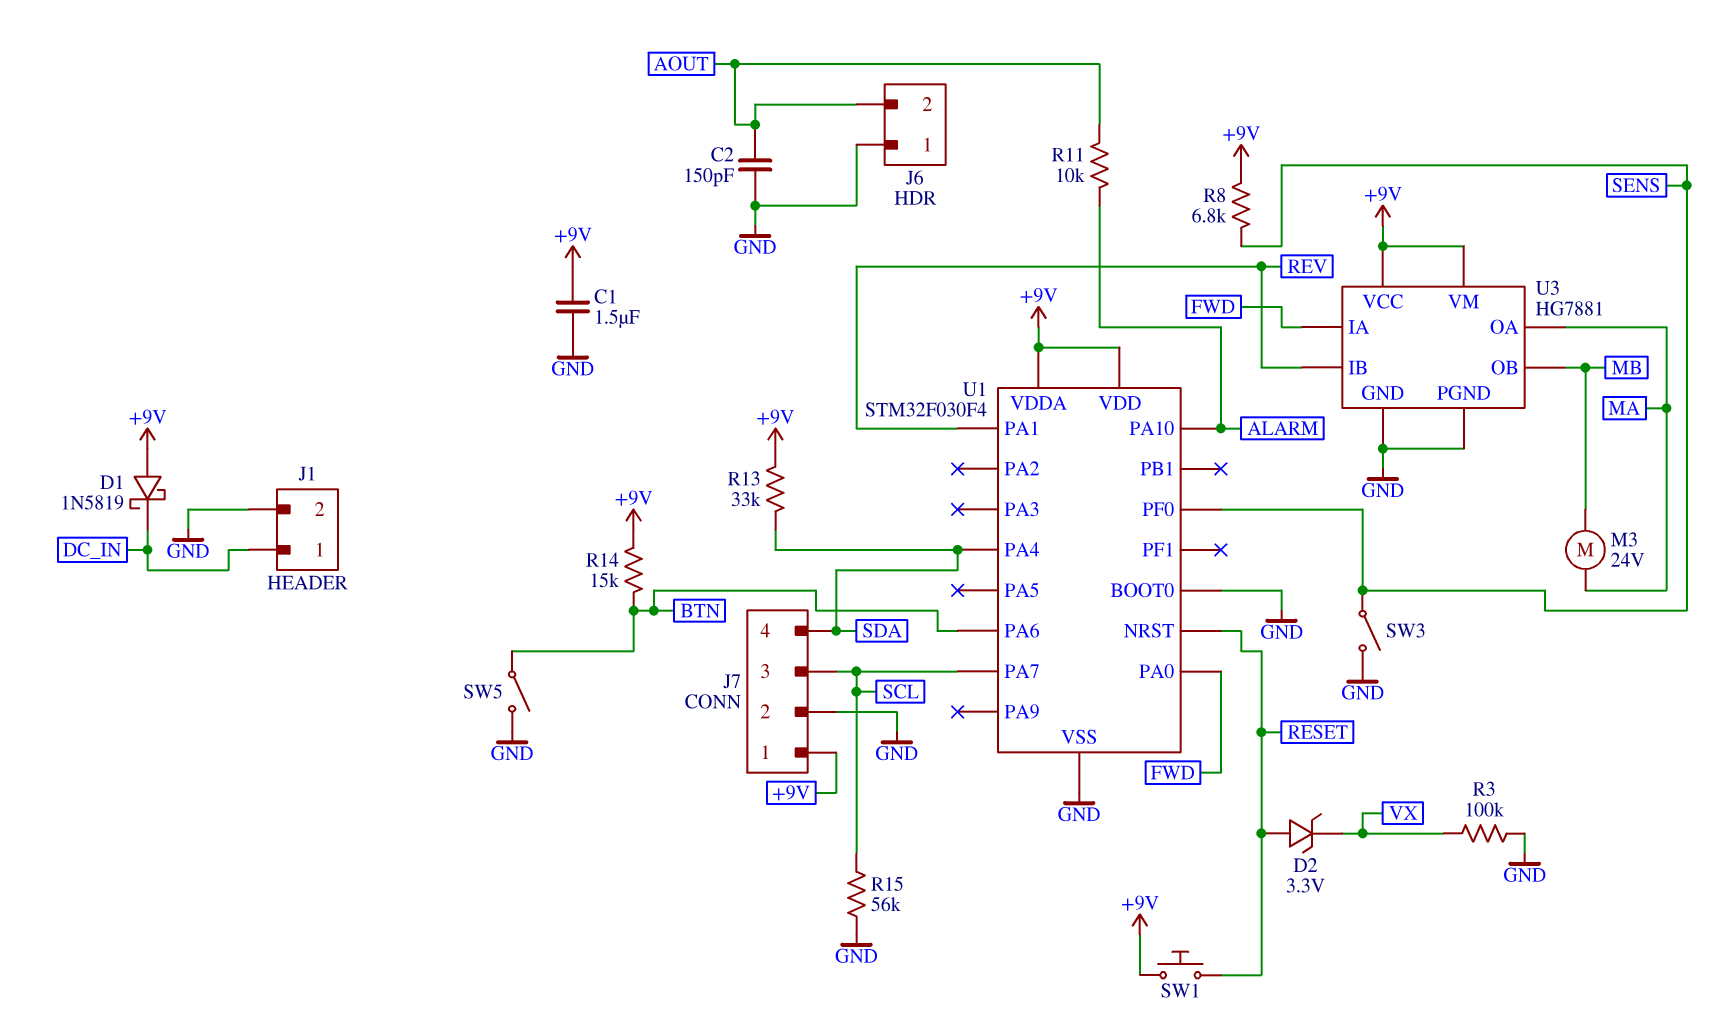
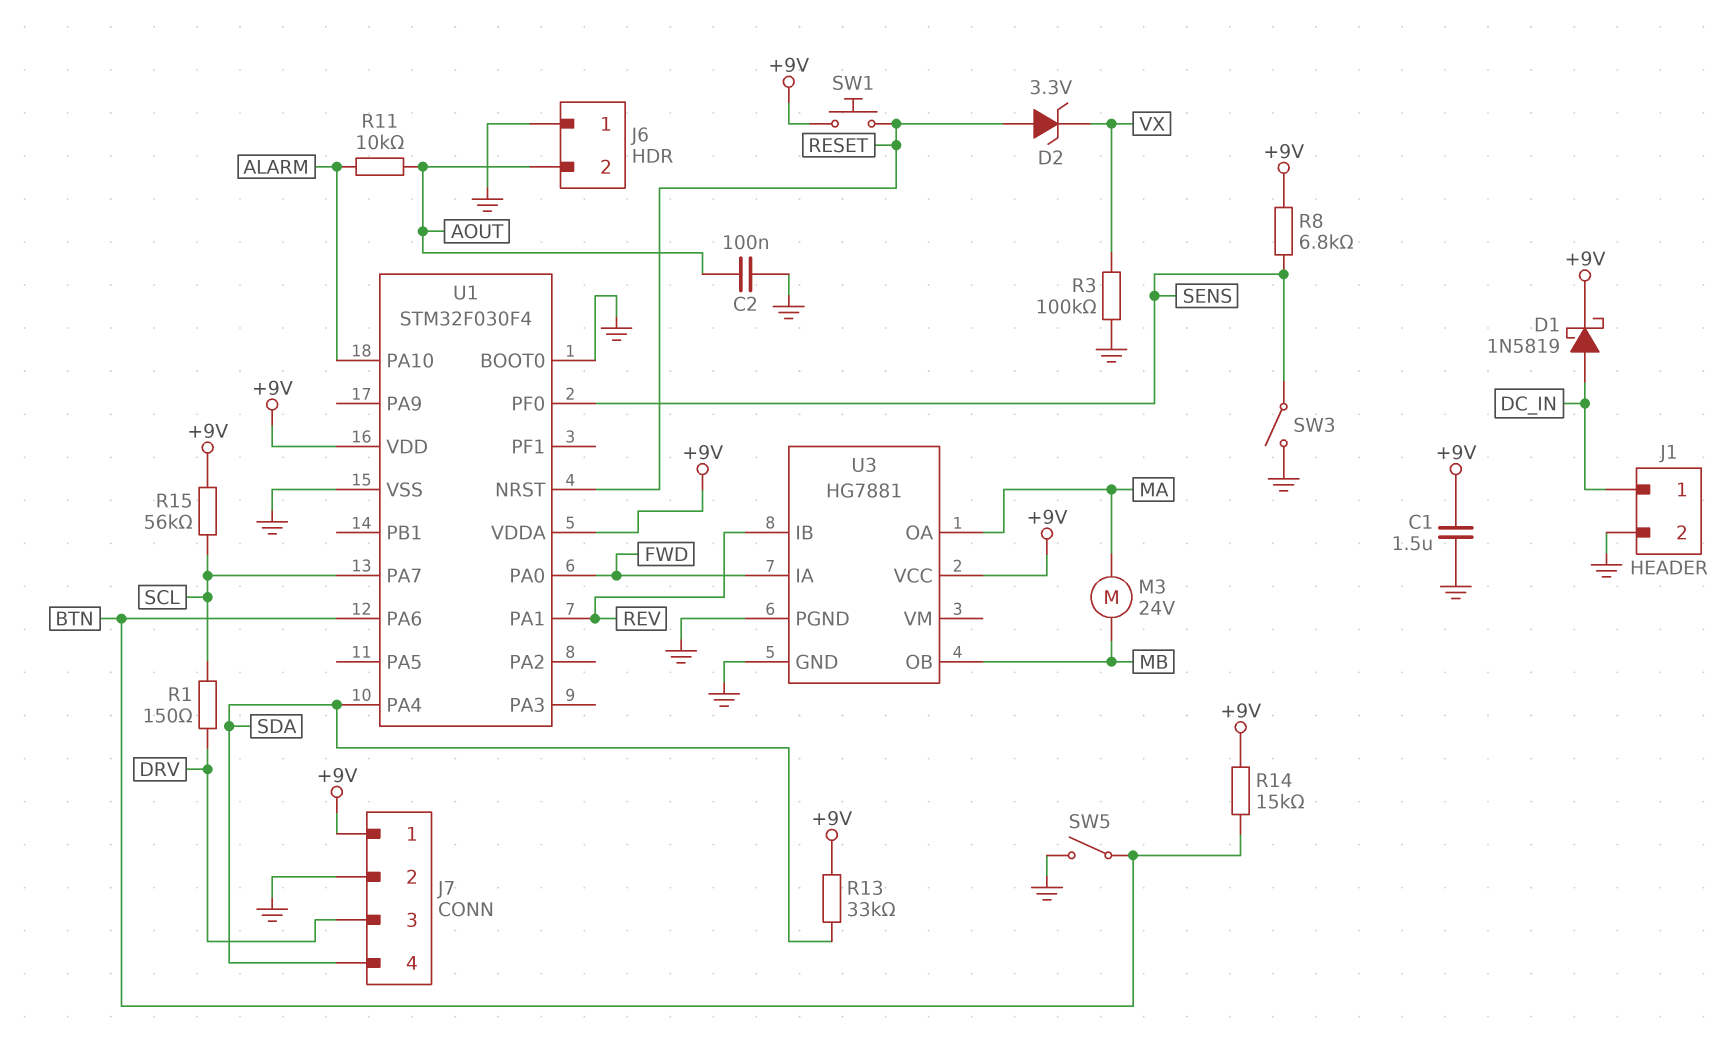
C2: 150pF (AOUT, GND) -> 100nF (AOUT, GND)
D1: schottky 1N5819 (A +9V, K DC_IN) -> schottky 1N5819 (A DC_IN, K +9V)
J7 pin 3: SCL -> DRV
R1: none -> 150 (DRV, SCL)
R15: 56k (GND, SCL) -> 56k (+9V, SCL)
U3 pin VM: +9V -> none

